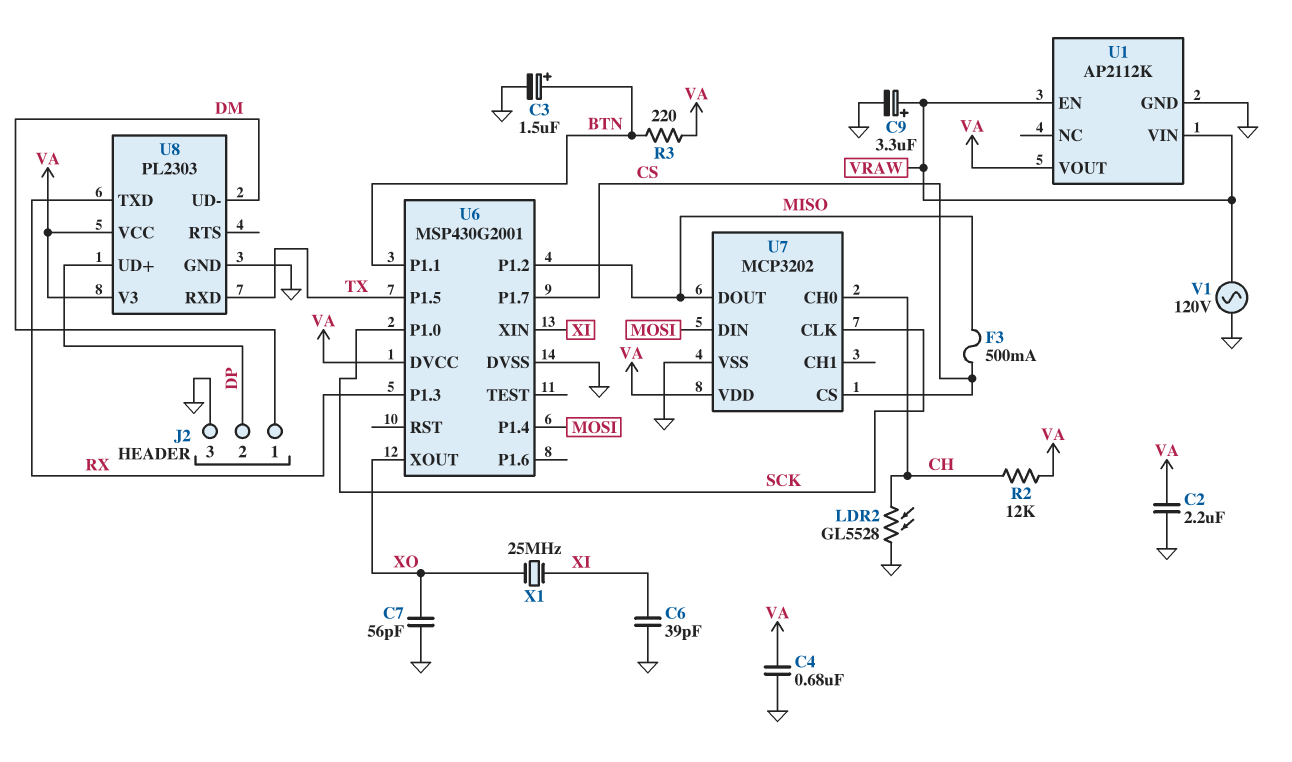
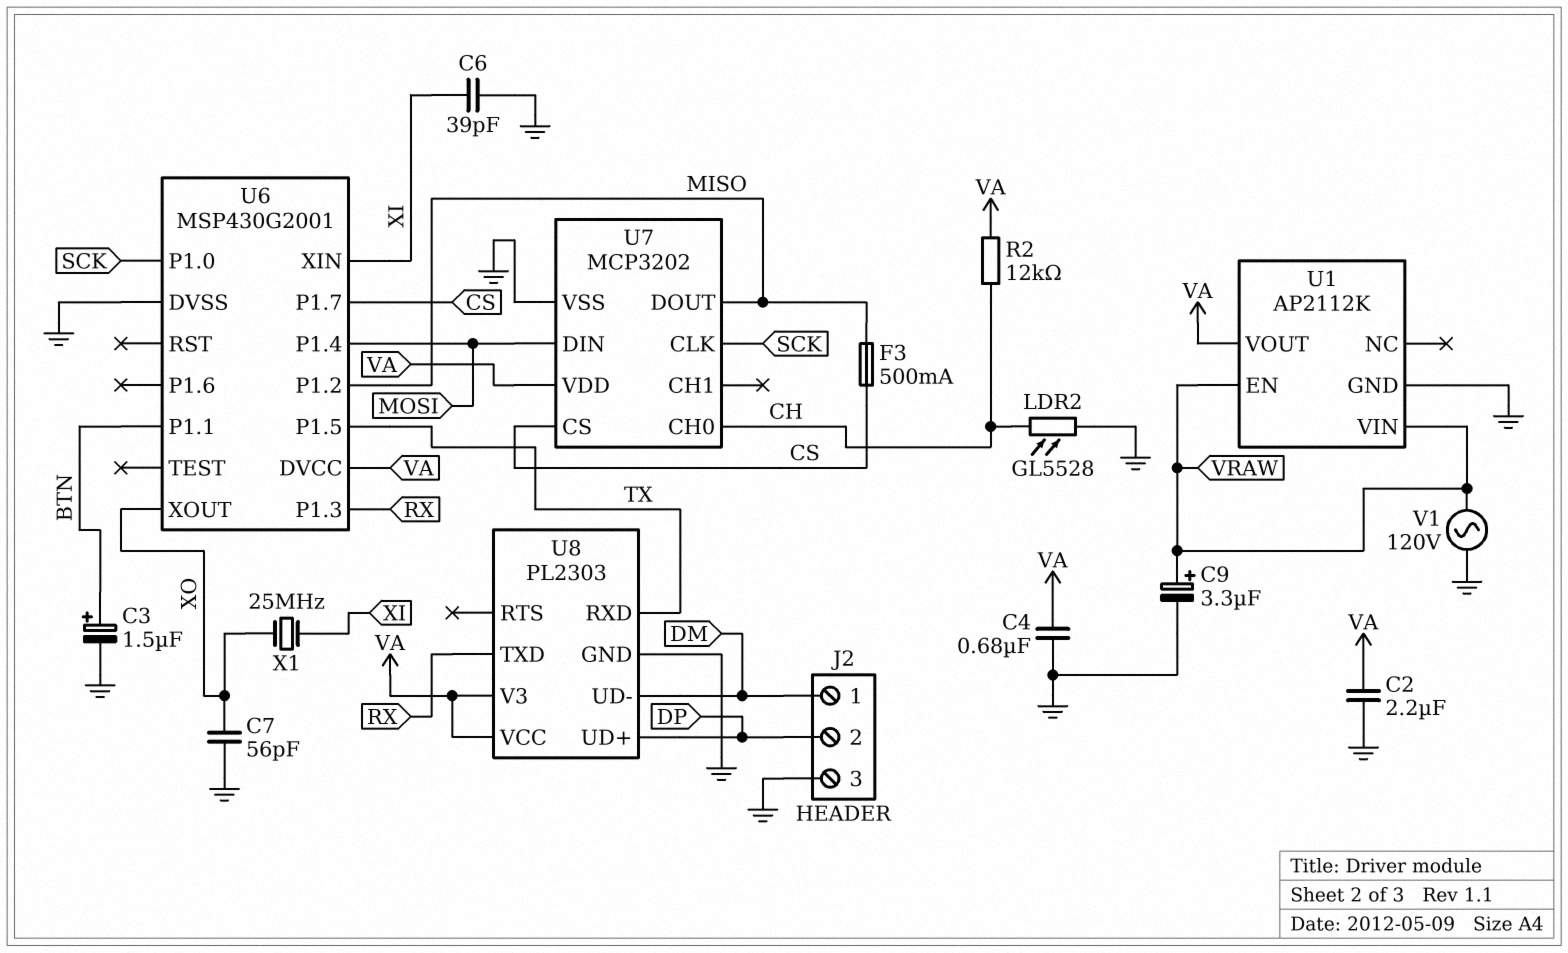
R3: 220 (BTN, VA) -> none

